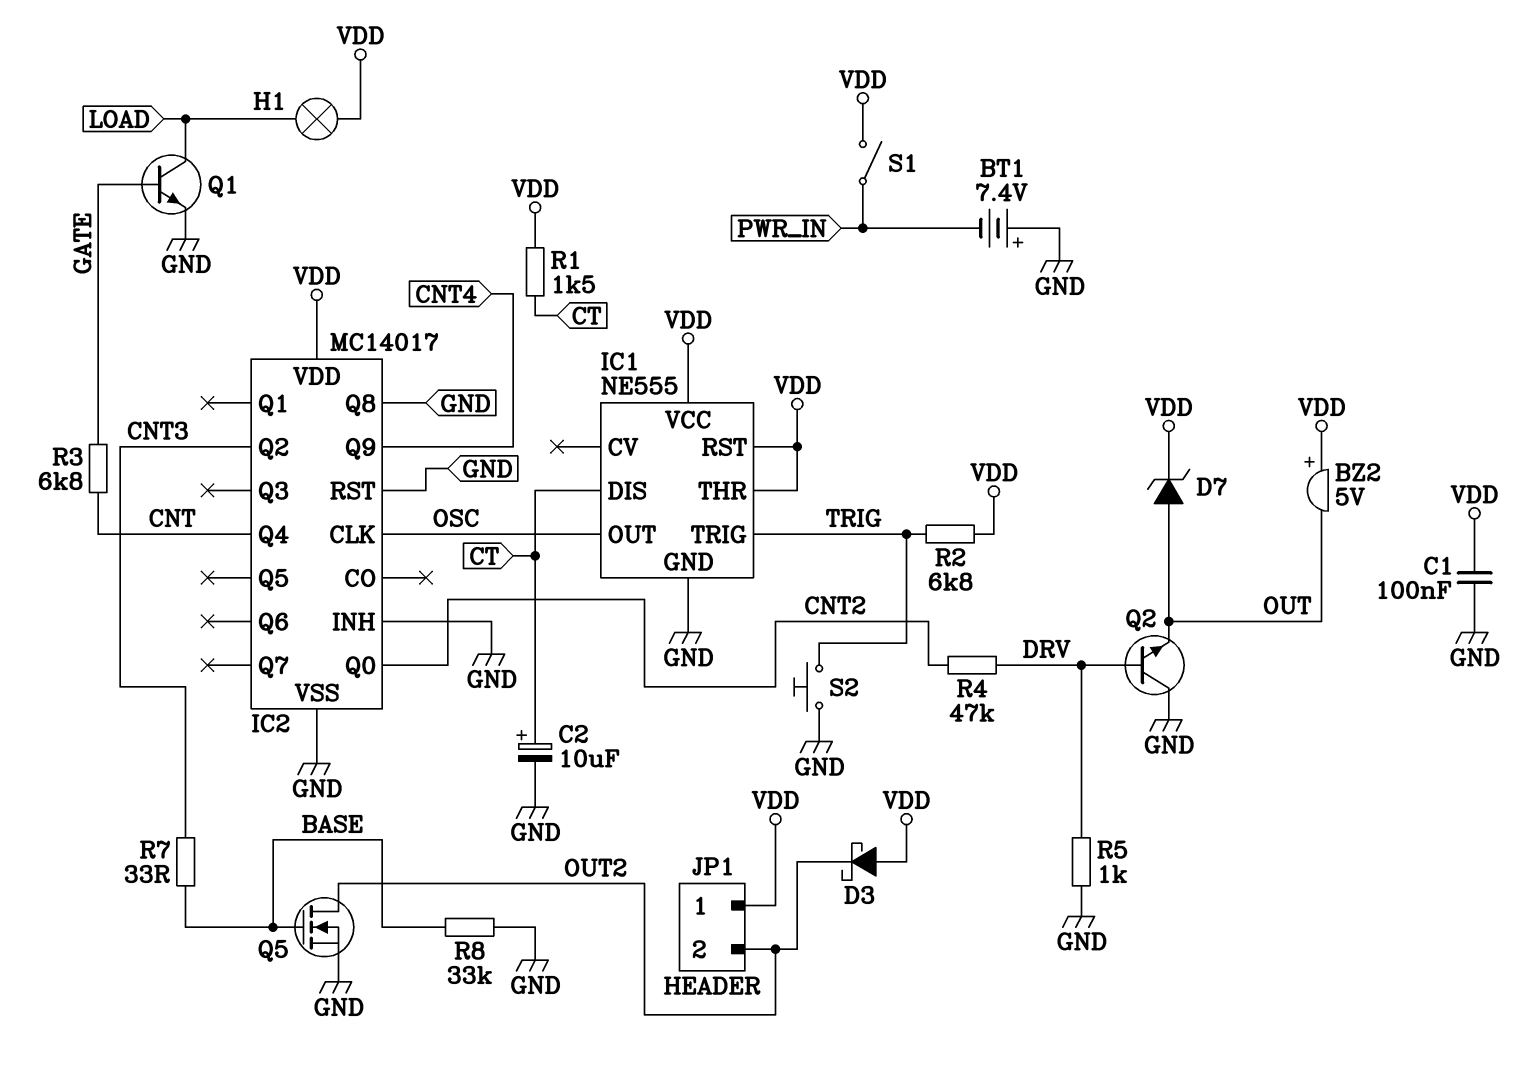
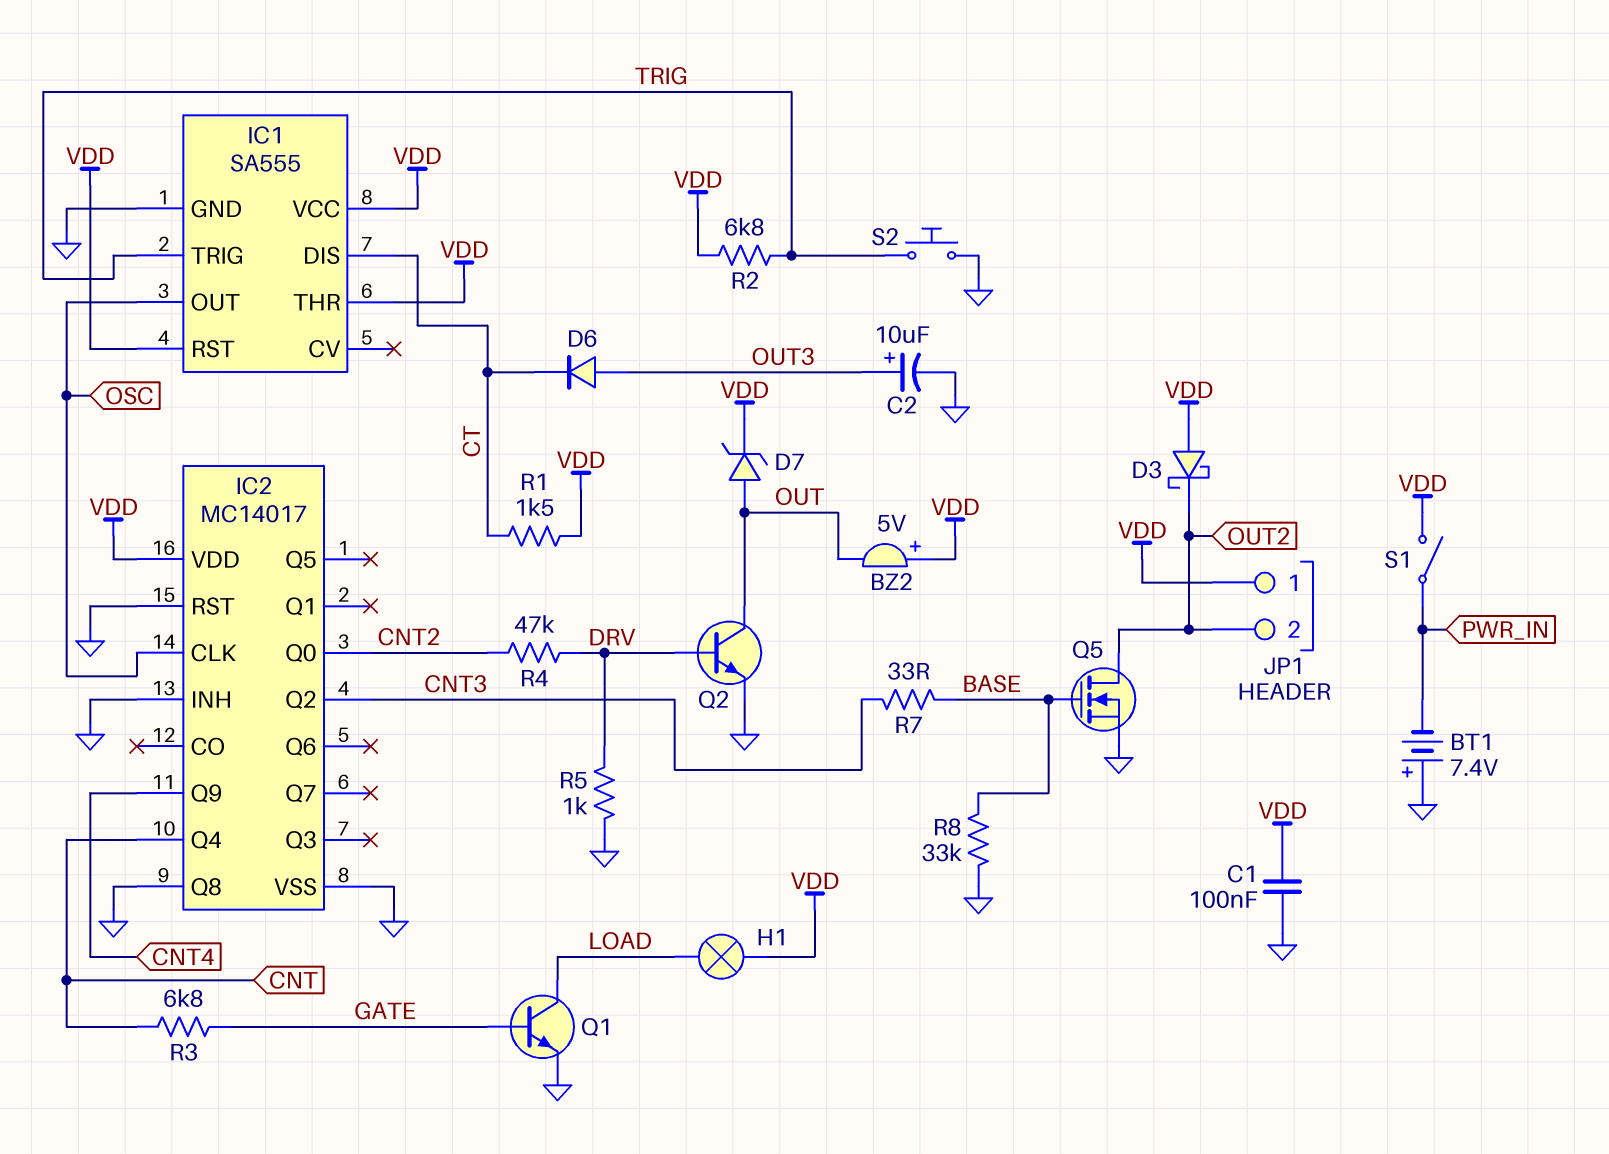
C2: 10uF (plus CT, minus GND) -> 10uF (plus OUT3, minus GND)
D6: none -> diode (A OUT3, K CT)
IC1: NE555 -> SA555
Q2: NPN (B DRV, C GND, E OUT) -> NPN (B DRV, C OUT, E GND)

